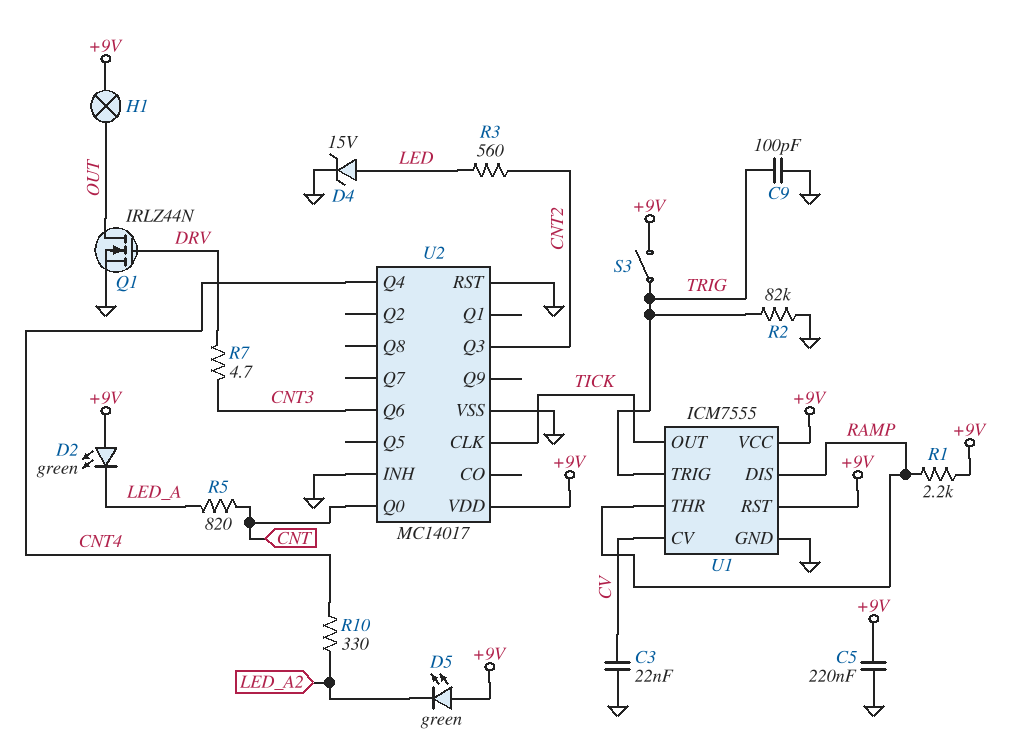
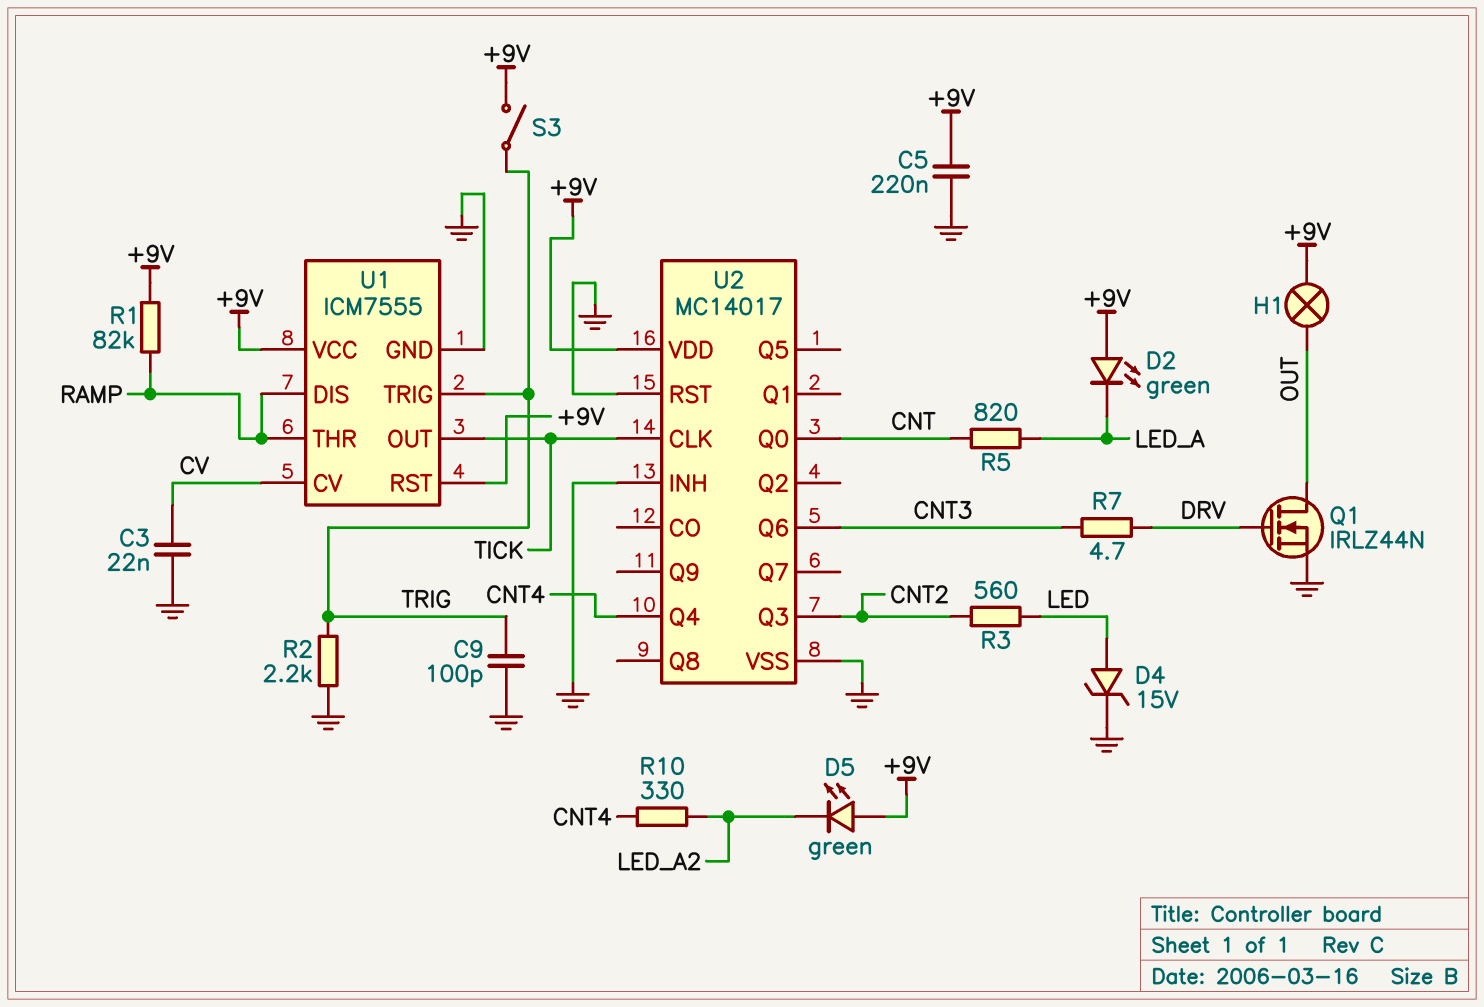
R1: 2.2k (+9V, RAMP) -> 82k (+9V, RAMP)
R2: 82k (GND, TRIG) -> 2.2k (GND, TRIG)

